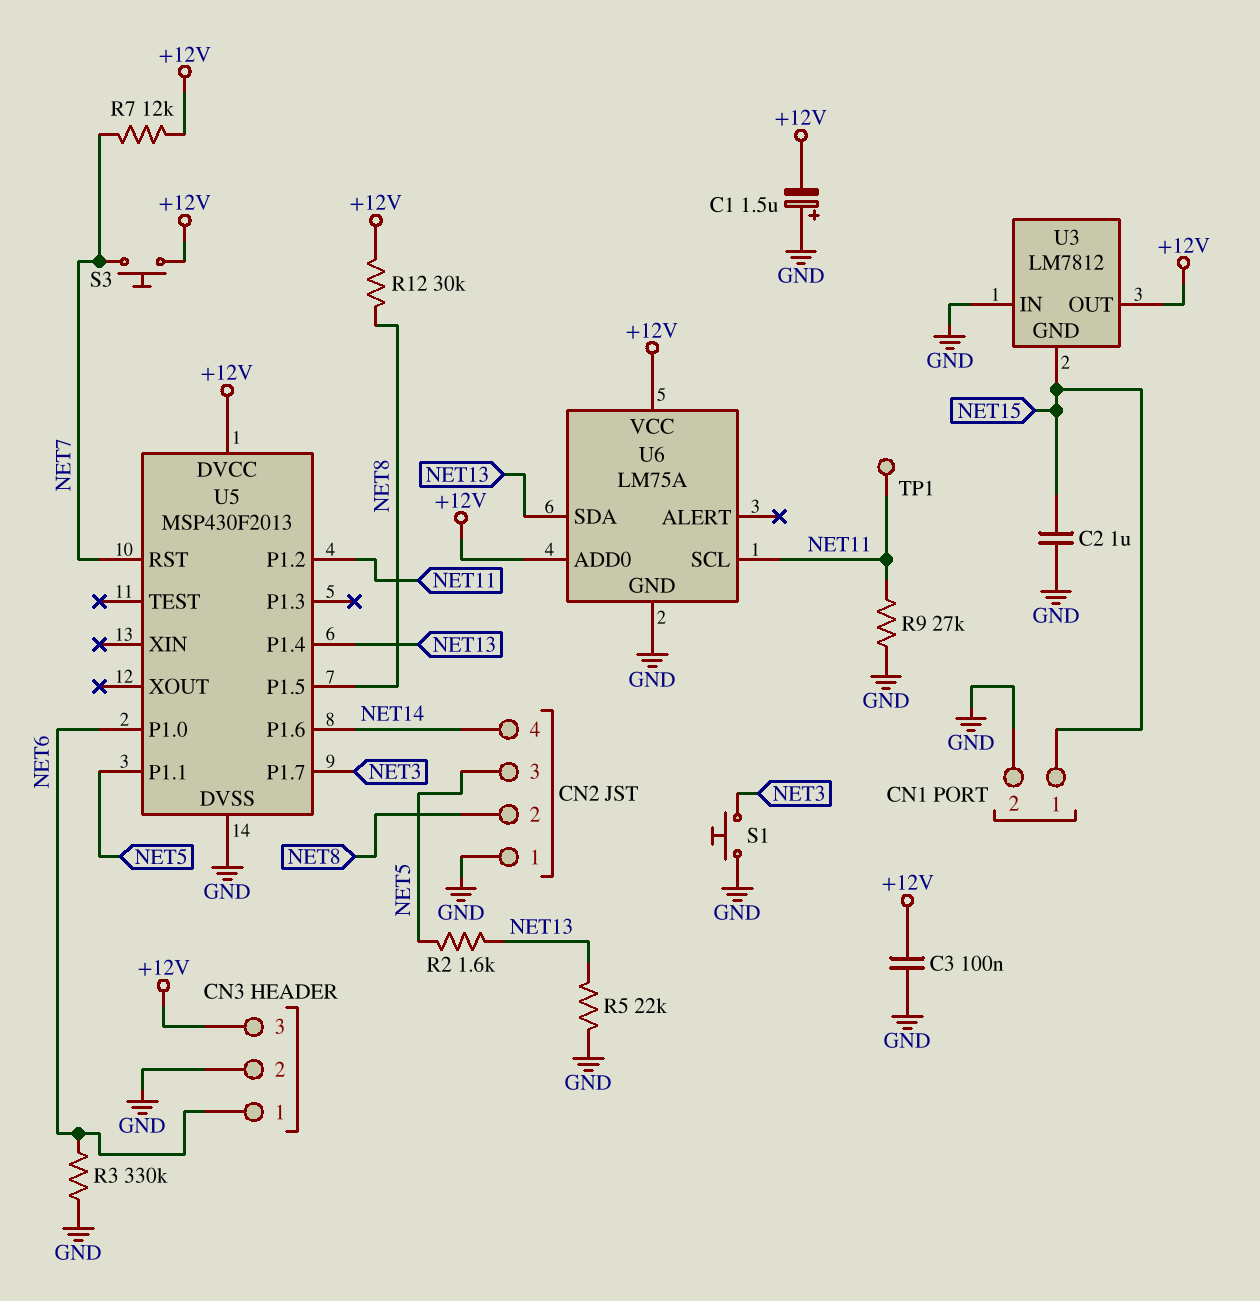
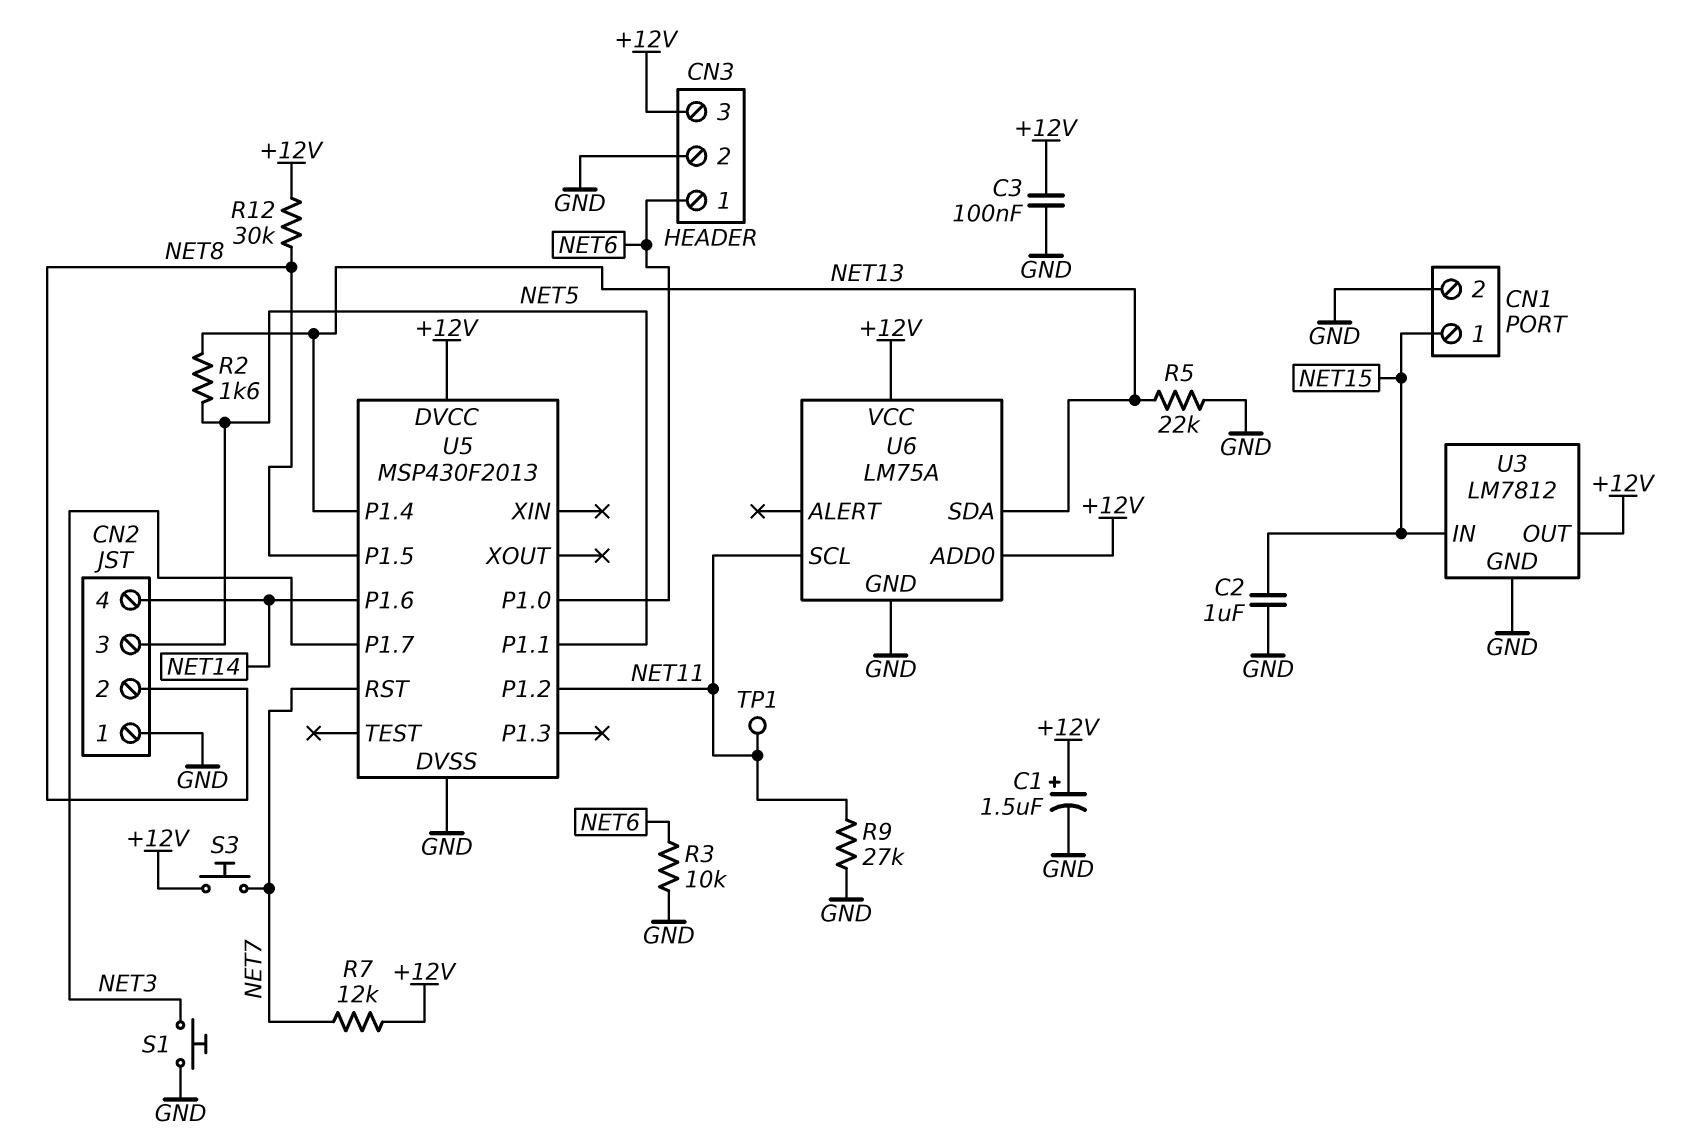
C1: 1.5uF (plus GND, minus +12V) -> 1.5uF (plus +12V, minus GND)
R3: 330k (GND, NET6) -> 10k (GND, NET6)
U3 pin GND: NET15 -> GND
U3 pin IN: GND -> NET15

